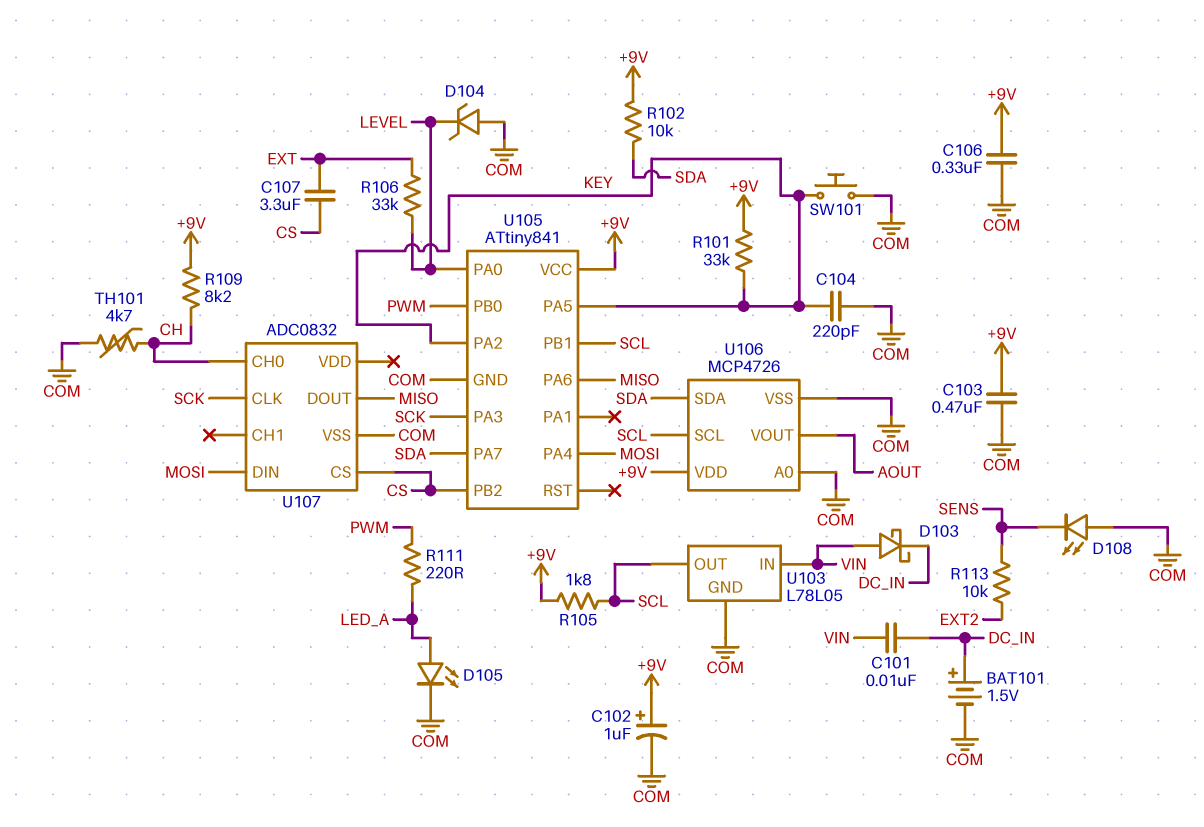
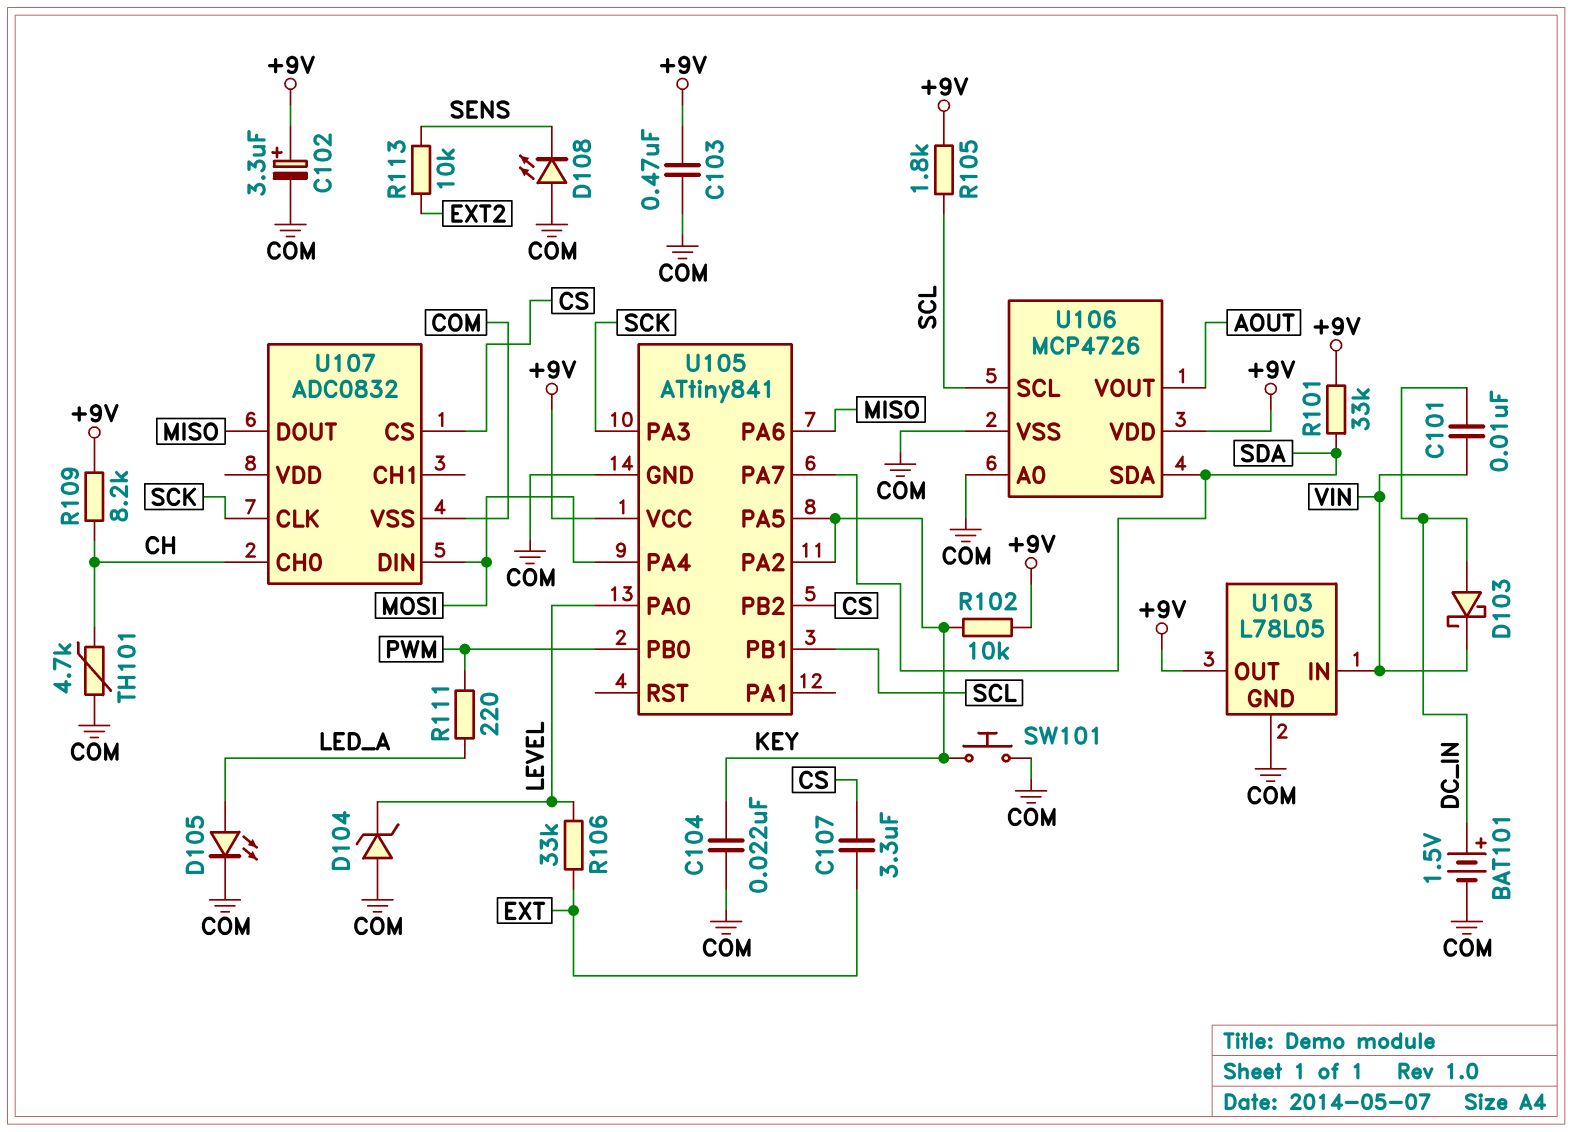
C102: 1uF (plus +9V, minus COM) -> 3.3uF (plus +9V, minus COM)
C104: 220pF (COM, KEY) -> 22nF (COM, KEY)
C106: 330nF (+9V, COM) -> none
D103: schottky (A VIN, K DC_IN) -> schottky (A DC_IN, K VIN)
R101: 33k (+9V, KEY) -> 33k (+9V, SDA)
R102: 10k (+9V, SDA) -> 10k (+9V, KEY)
U103 pin OUT: SCL -> +9V

